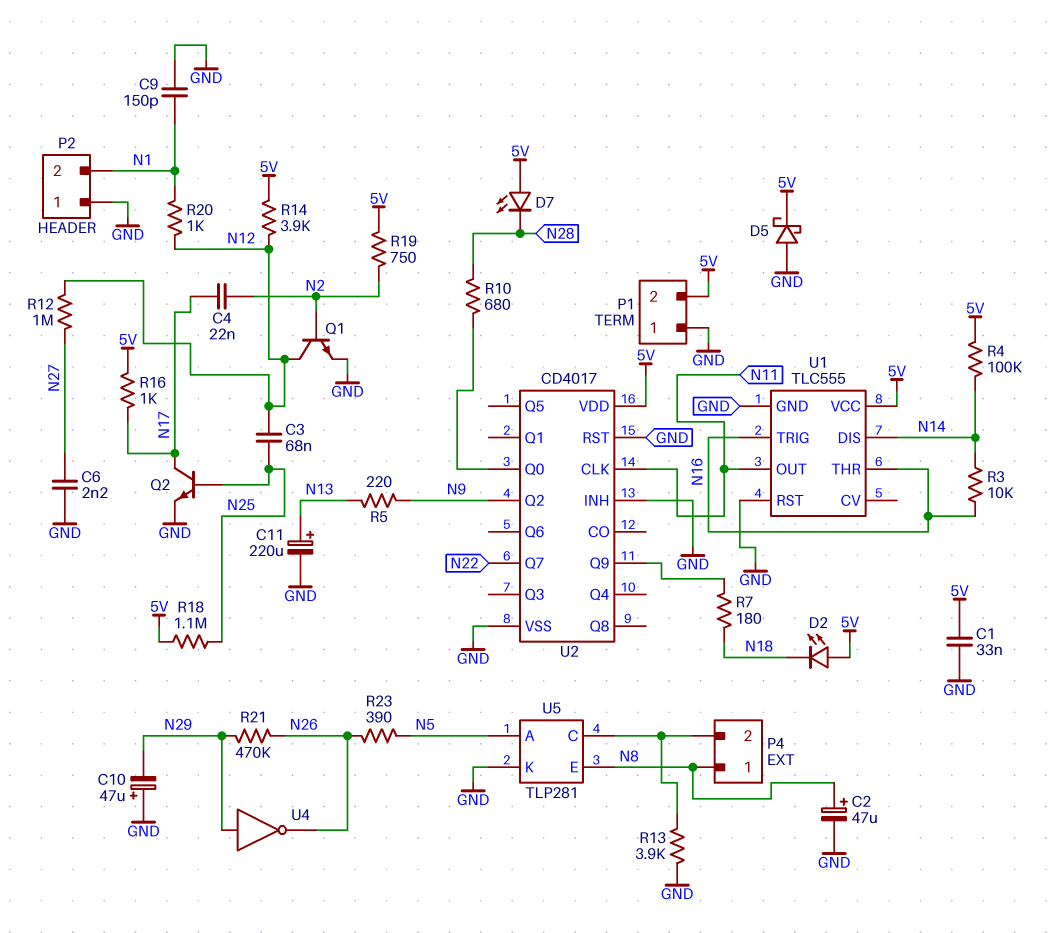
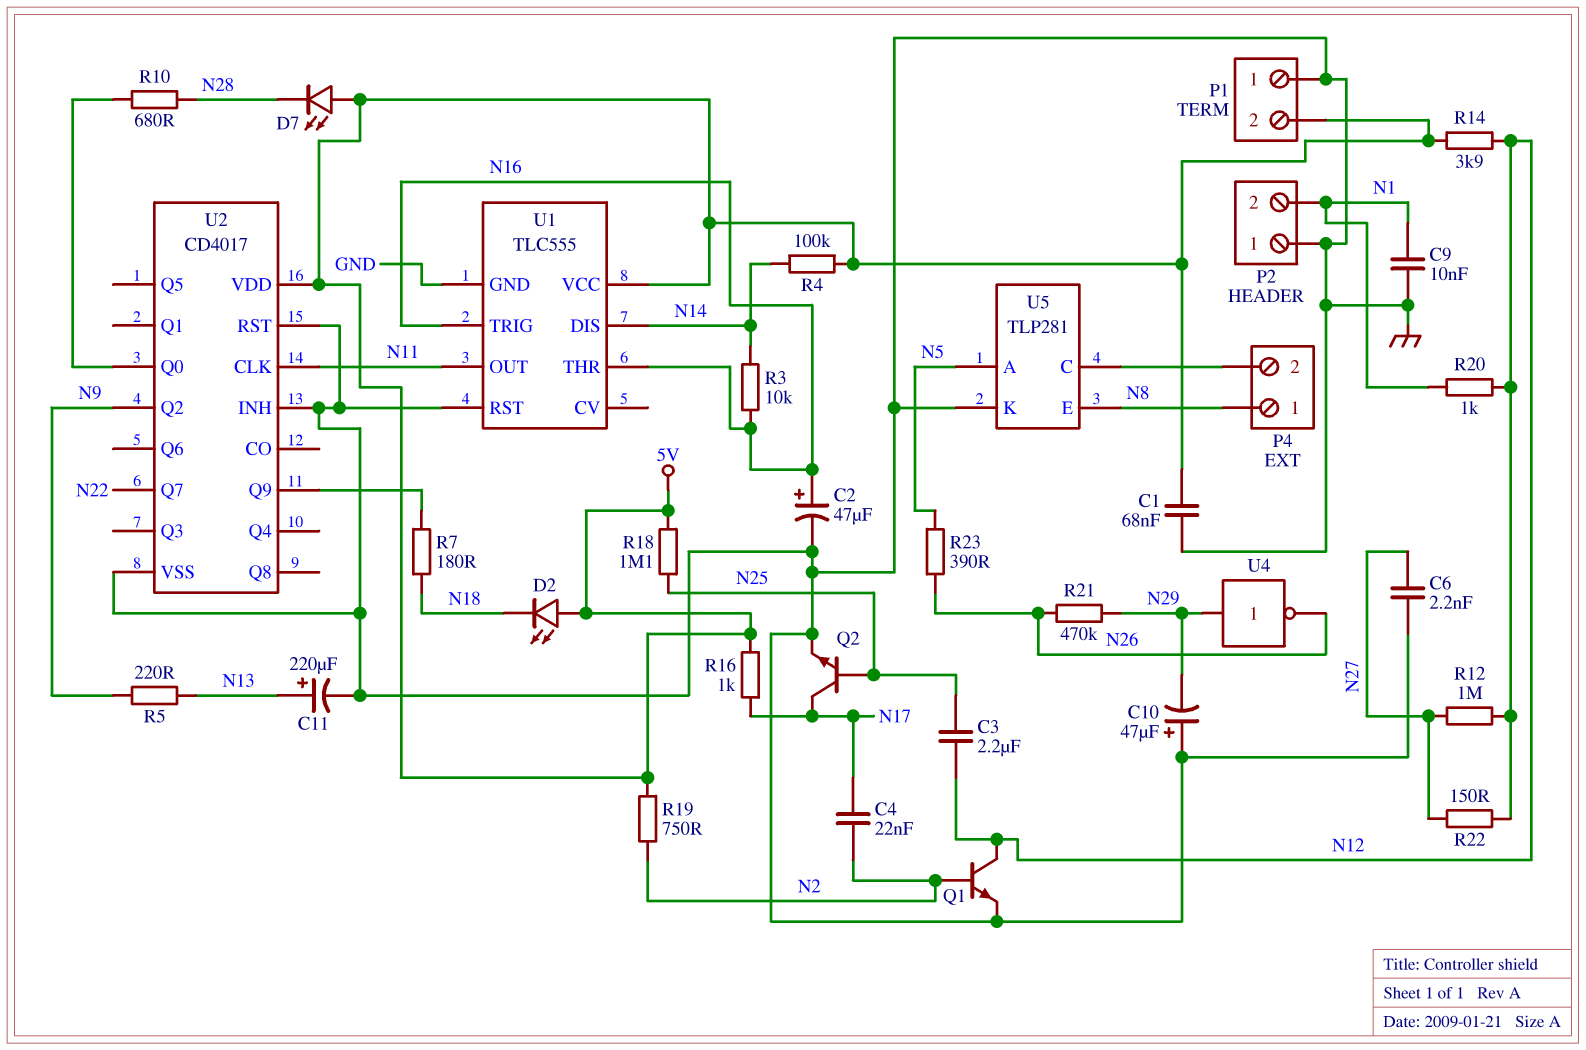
C1: 33nF (5V, GND) -> 68nF (5V, GND)
C2: 47uF (plus N8, minus GND) -> 47uF (plus N16, minus GND)
C3: 68nF (N12, N25) -> 2.2uF (N12, N25)
C9: 150pF (GND, N1) -> 10nF (GND, N1)
D5: schottky (A GND, K 5V) -> none
R13: 3.9k (GND, P4/2) -> none
R22: none -> 150 (N12, N27)

